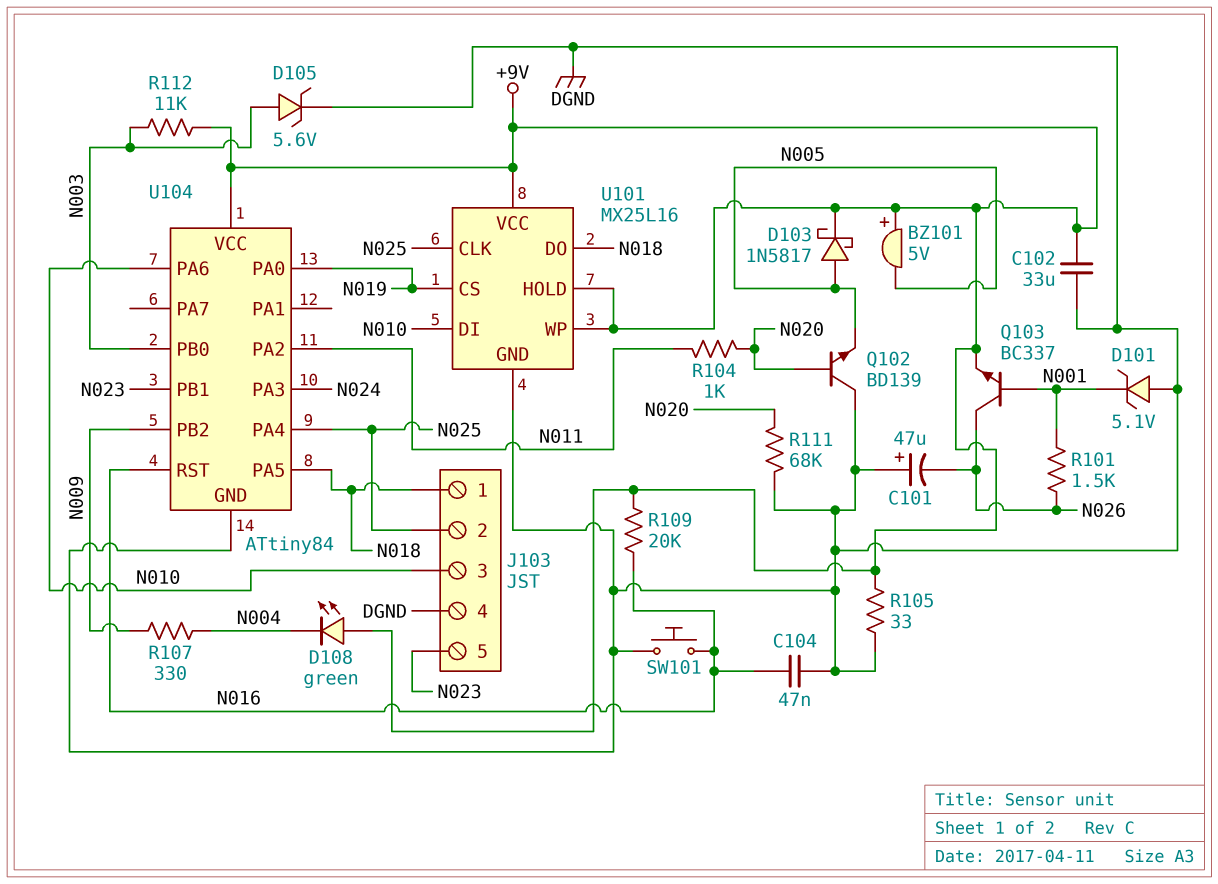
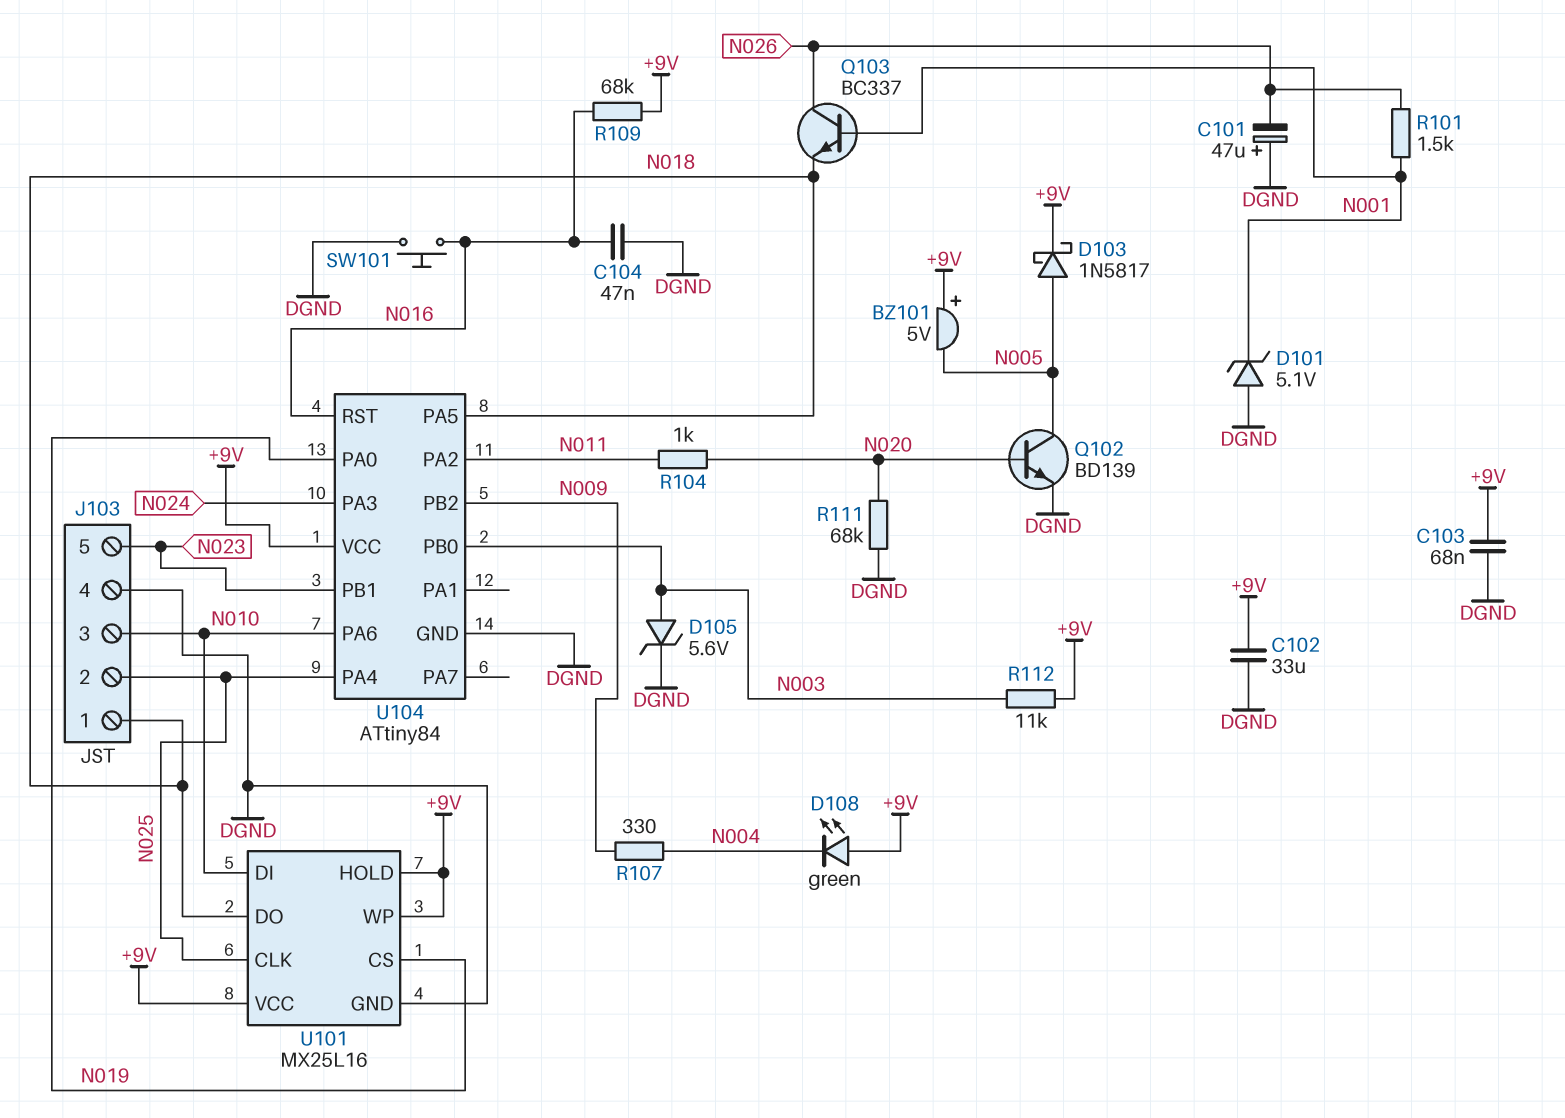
C103: none -> 68nF (+9V, DGND)
Q102: NPN BD139 (B N020, C DGND, E N005) -> NPN BD139 (B N020, C N005, E DGND)
Q103: NPN BC337 (B N001, C N026, E +9V) -> NPN BC337 (B N001, C N026, E N018)
R105: 33 (+9V, DGND) -> none
R109: 20k (+9V, N016) -> 68k (+9V, N016)

